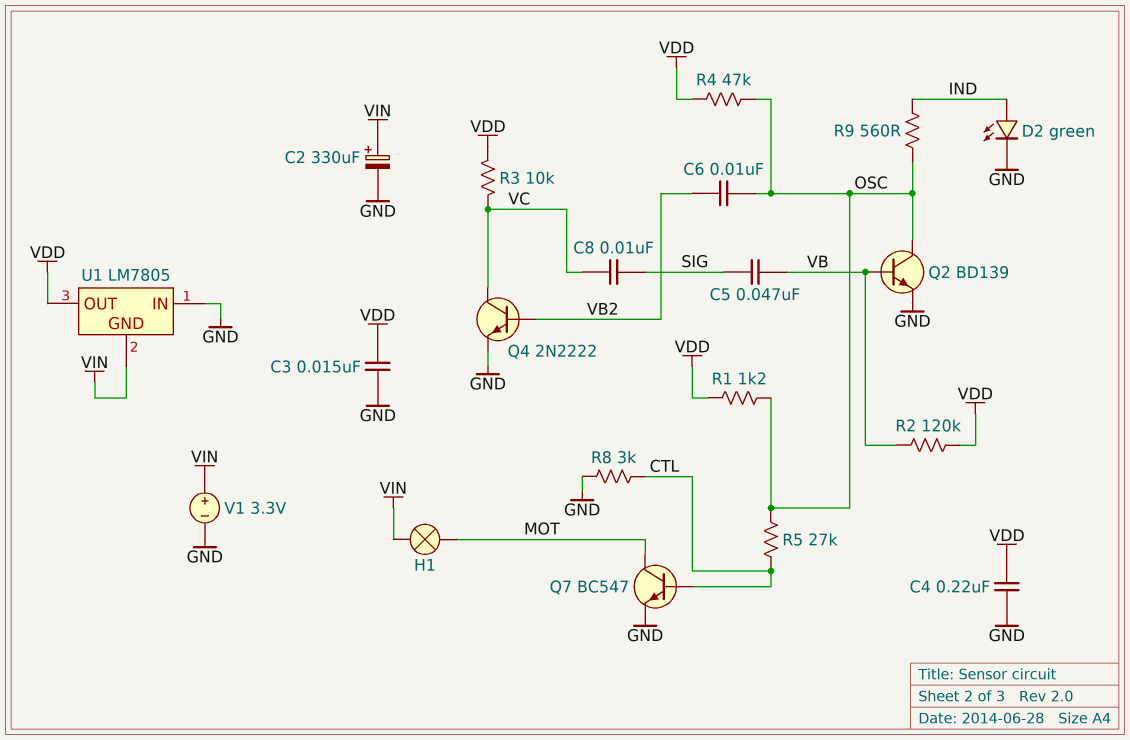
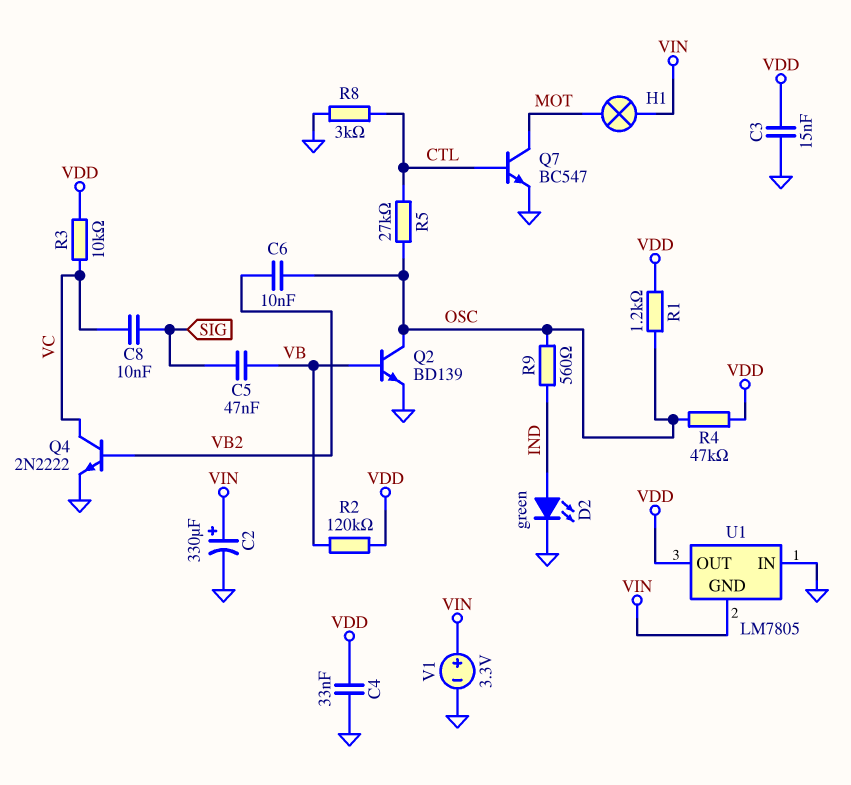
C4: 220nF (GND, VDD) -> 33nF (GND, VDD)

